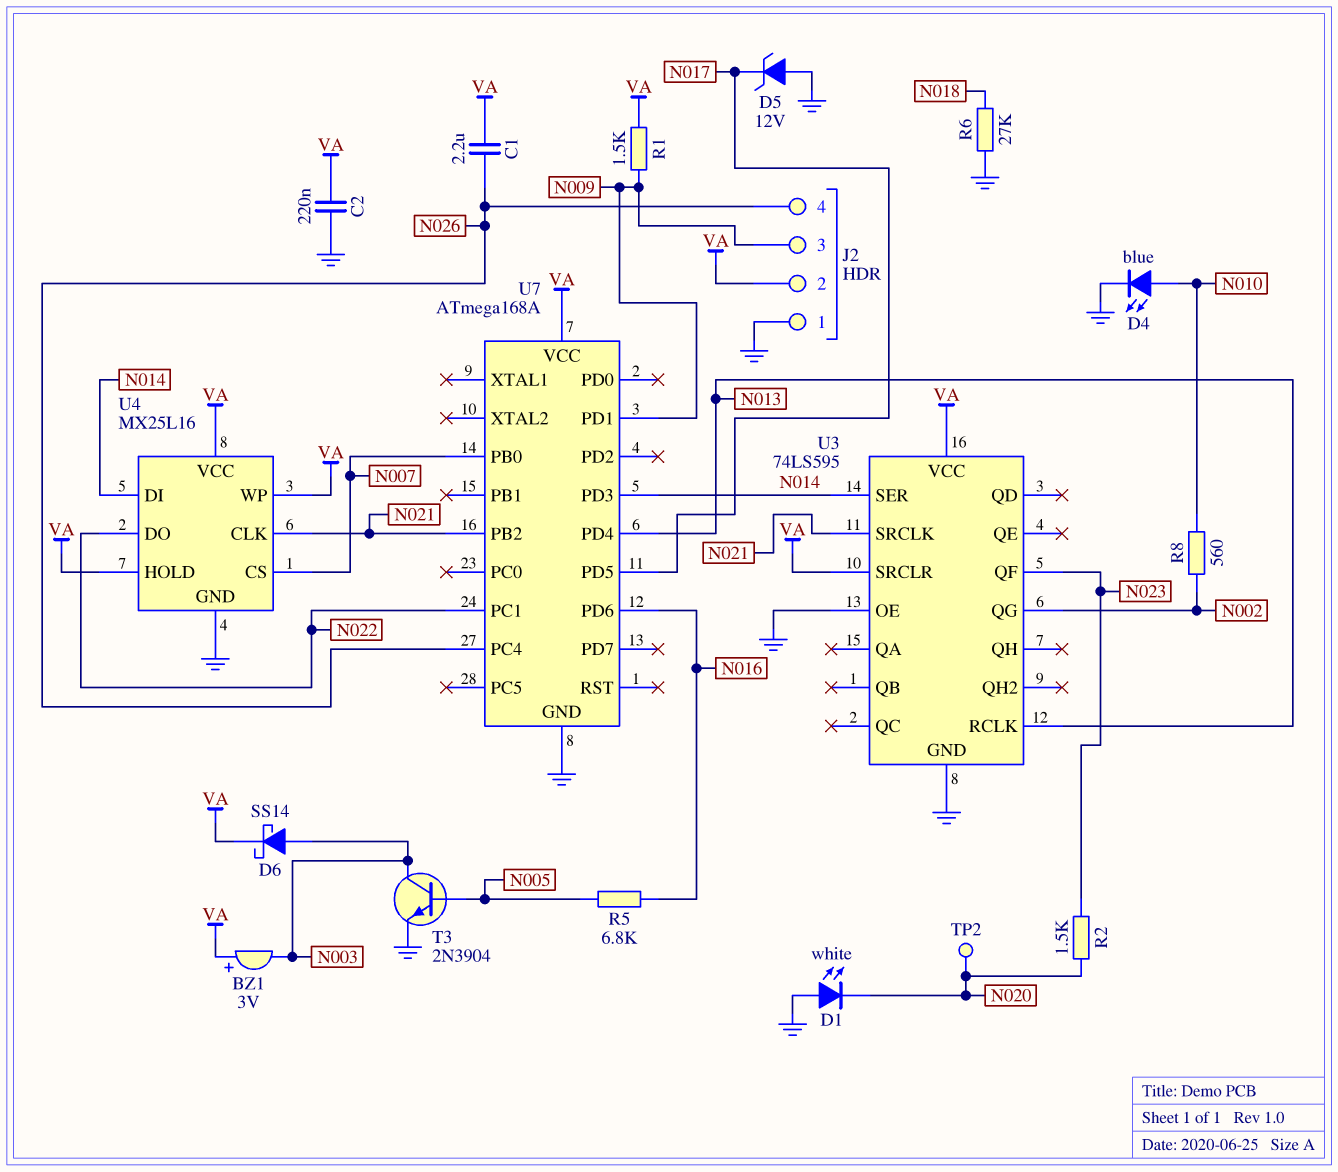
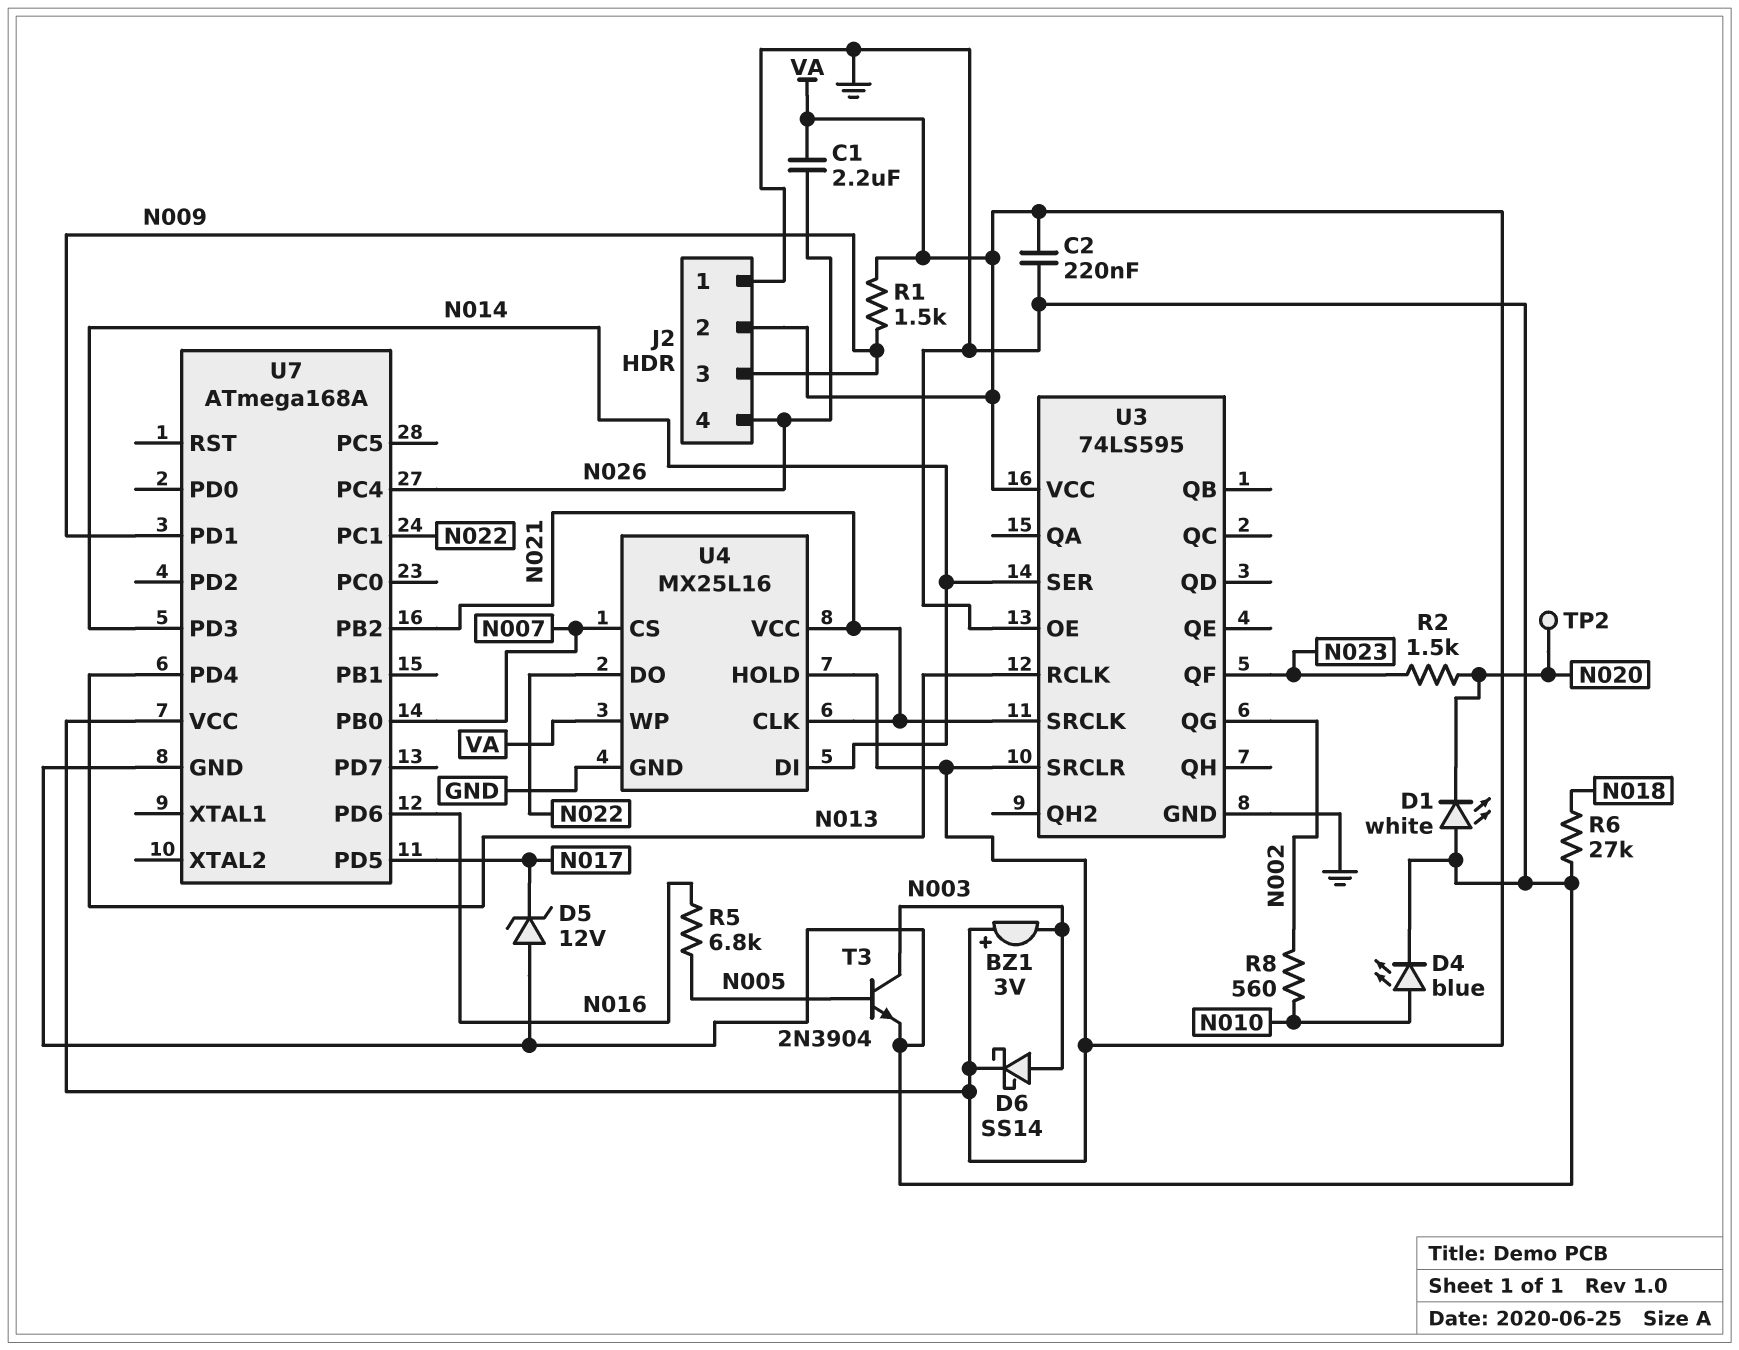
U4 pin VCC: VA -> N021

